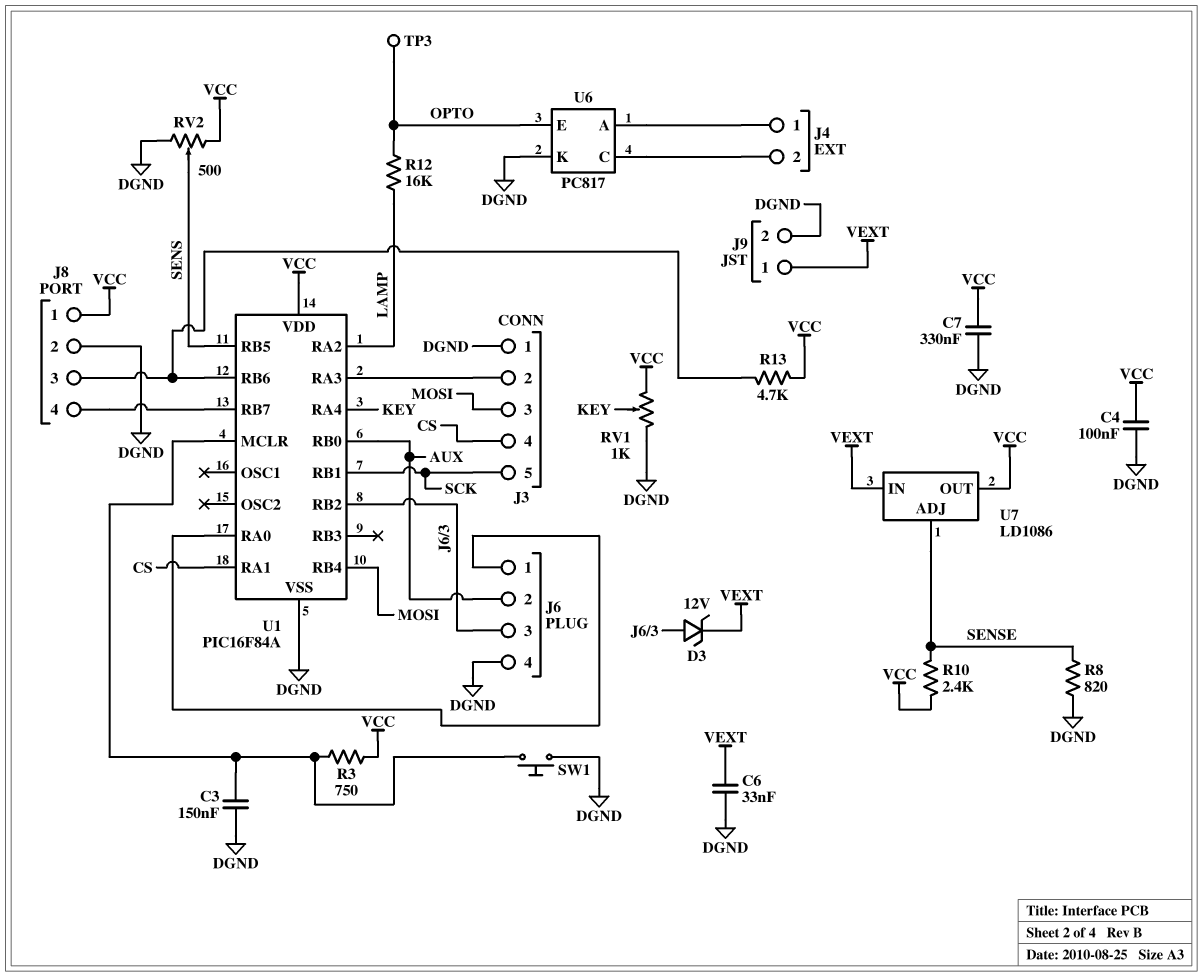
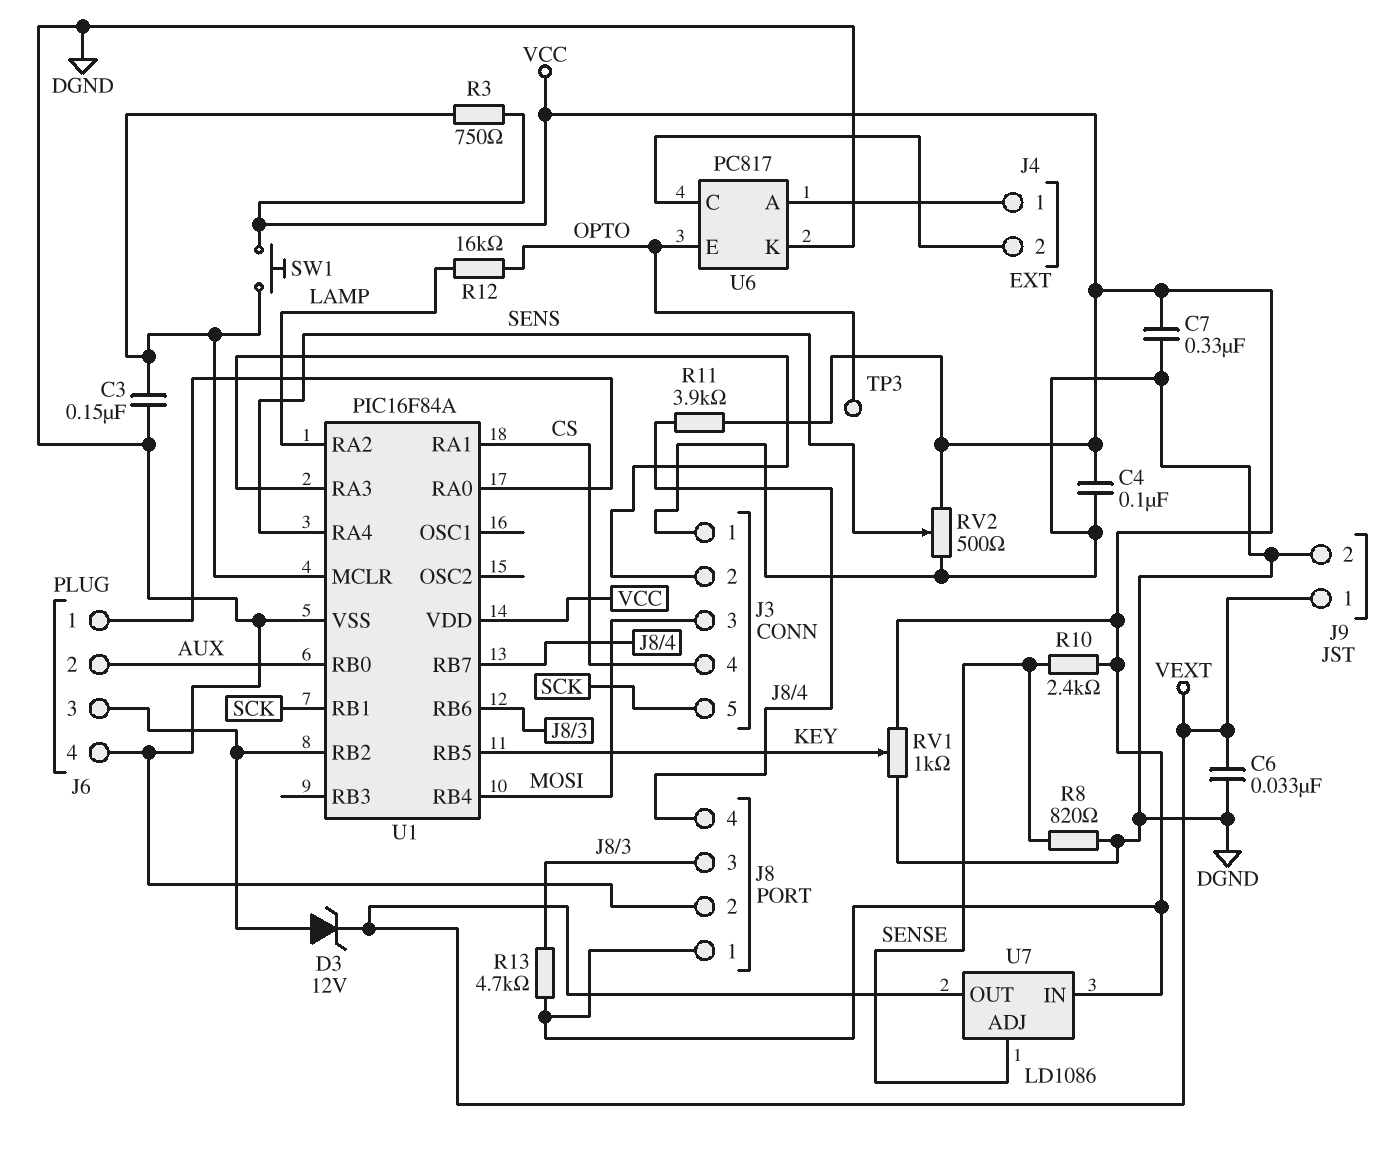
R11: none -> 3.9k (J8/4, VCC)
SW1: button (DGND, U1/MCLR) -> button (U1/MCLR, VCC)
U1 pin RA4: KEY -> SENS
U1 pin RB5: SENS -> KEY
U7 pin IN: VEXT -> VCC
U7 pin OUT: VCC -> VEXT

